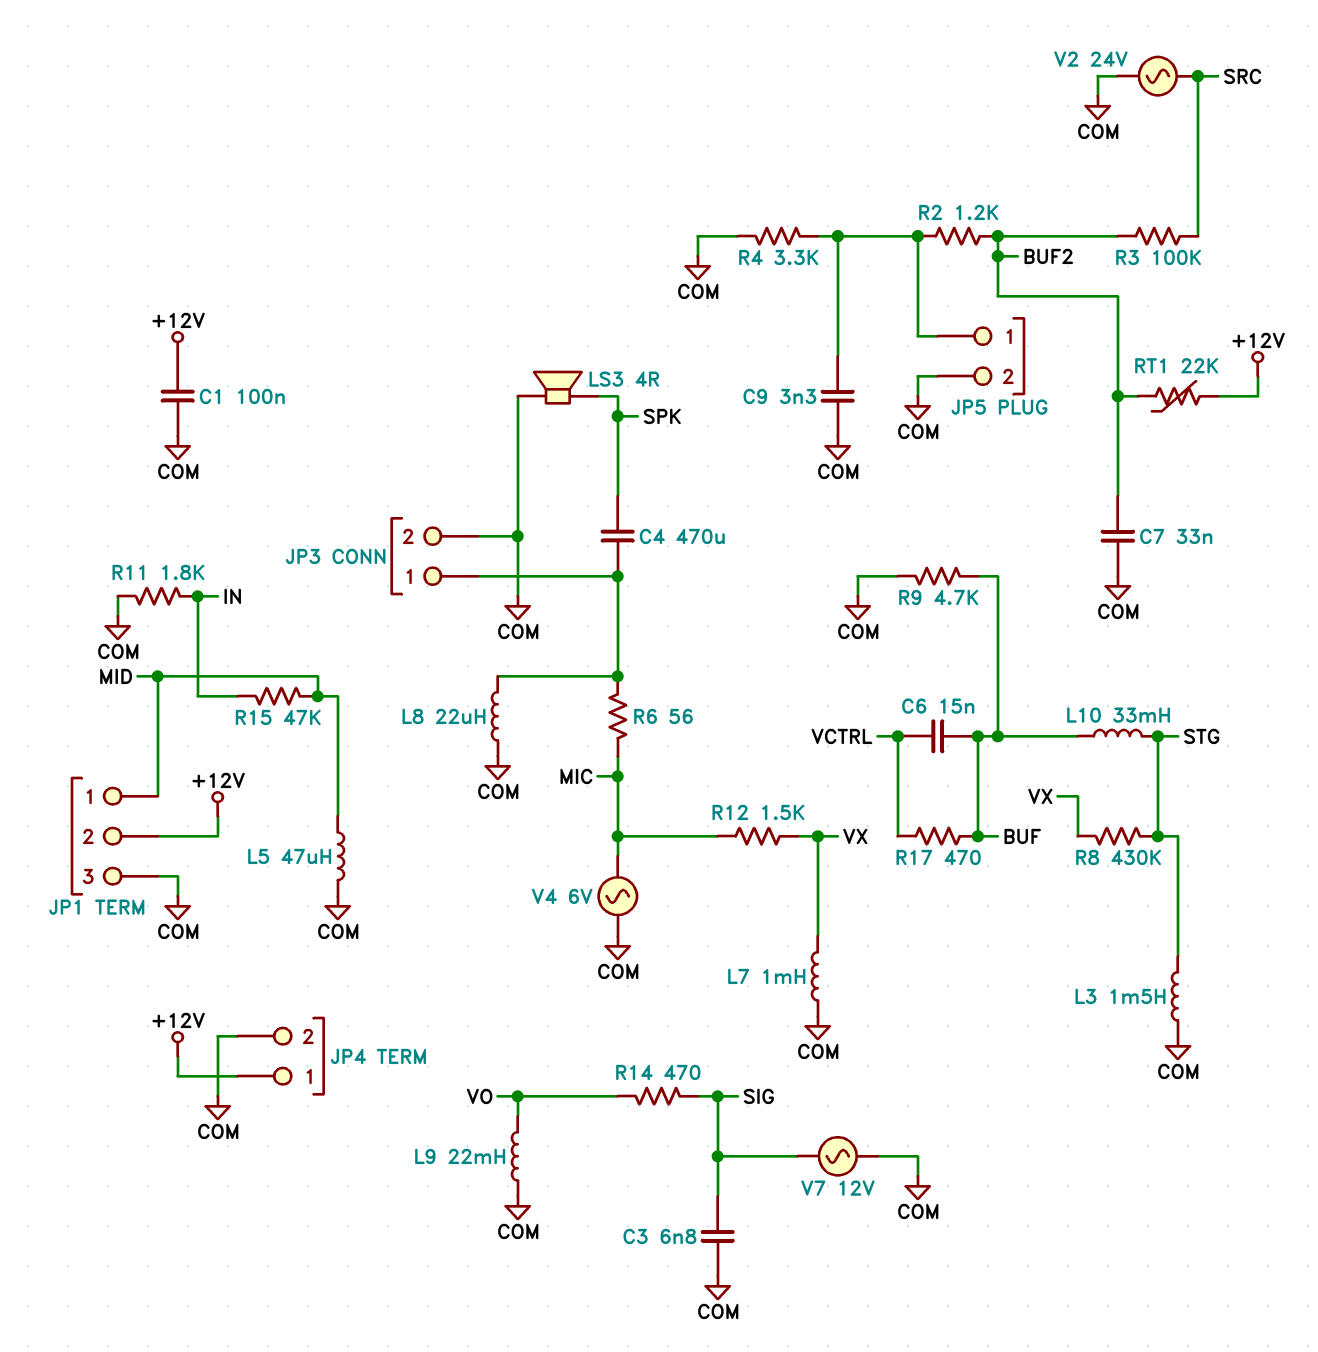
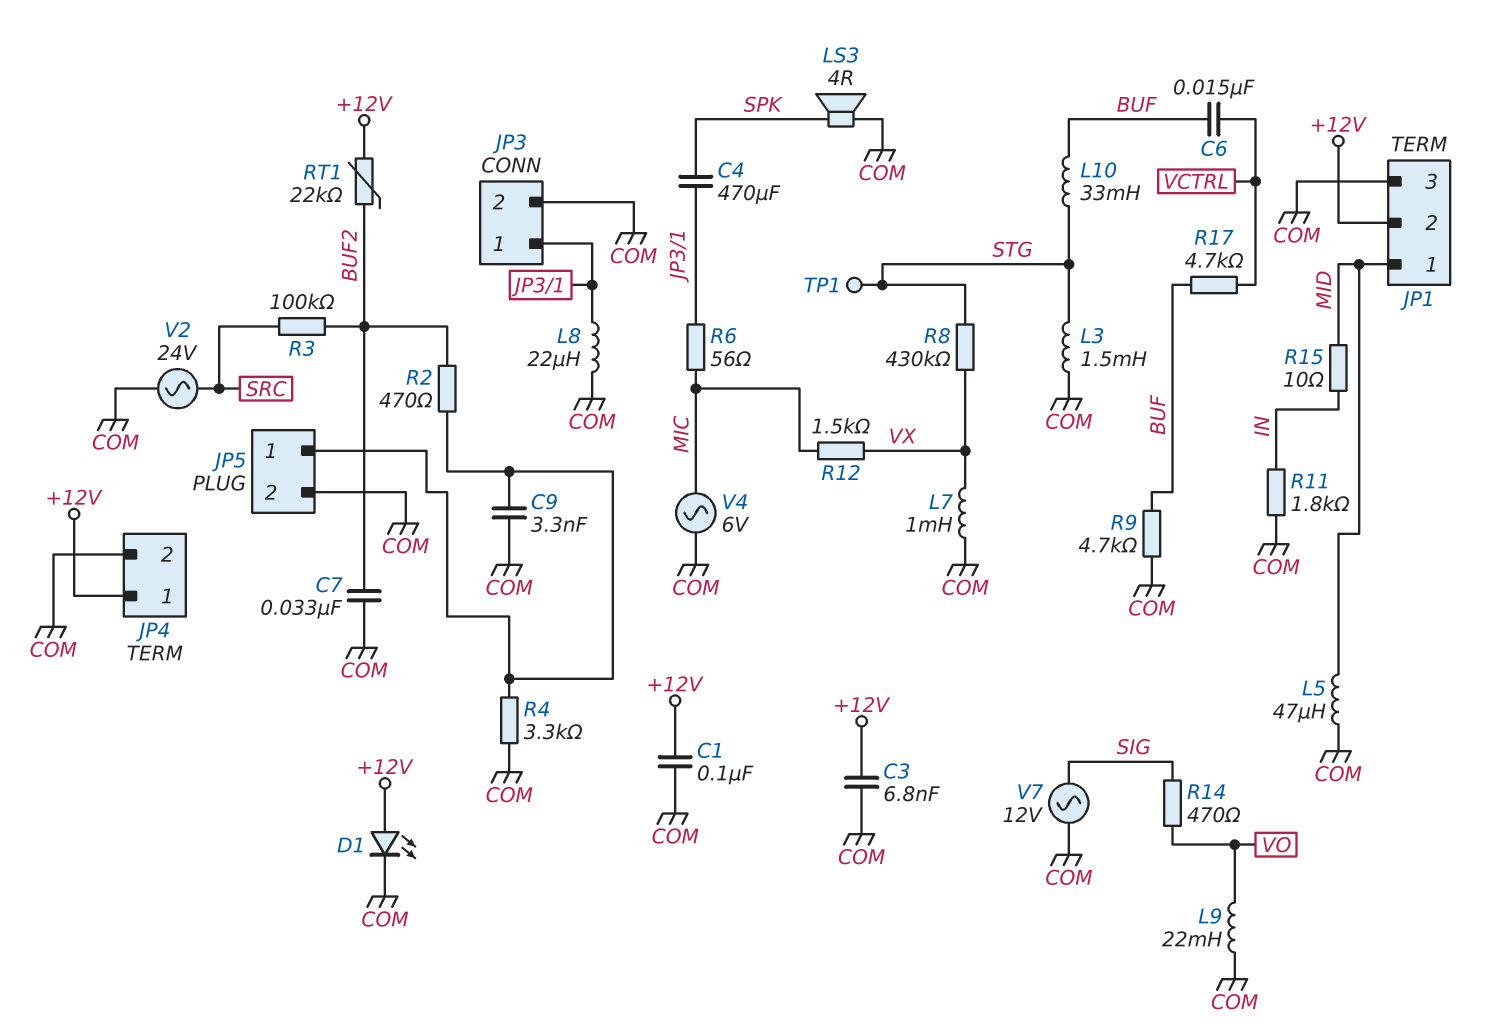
C3: 6.8nF (COM, SIG) -> 6.8nF (+12V, COM)
D1: none -> LED (A +12V, K COM)
R2: 1.2k (BUF2, JP5/1) -> 470 (BUF2, JP5/1)
R15: 47k (IN, MID) -> 10 (IN, MID)
R17: 470 (BUF, VCTRL) -> 4.7k (BUF, VCTRL)
TP1: none -> test point (STG)

